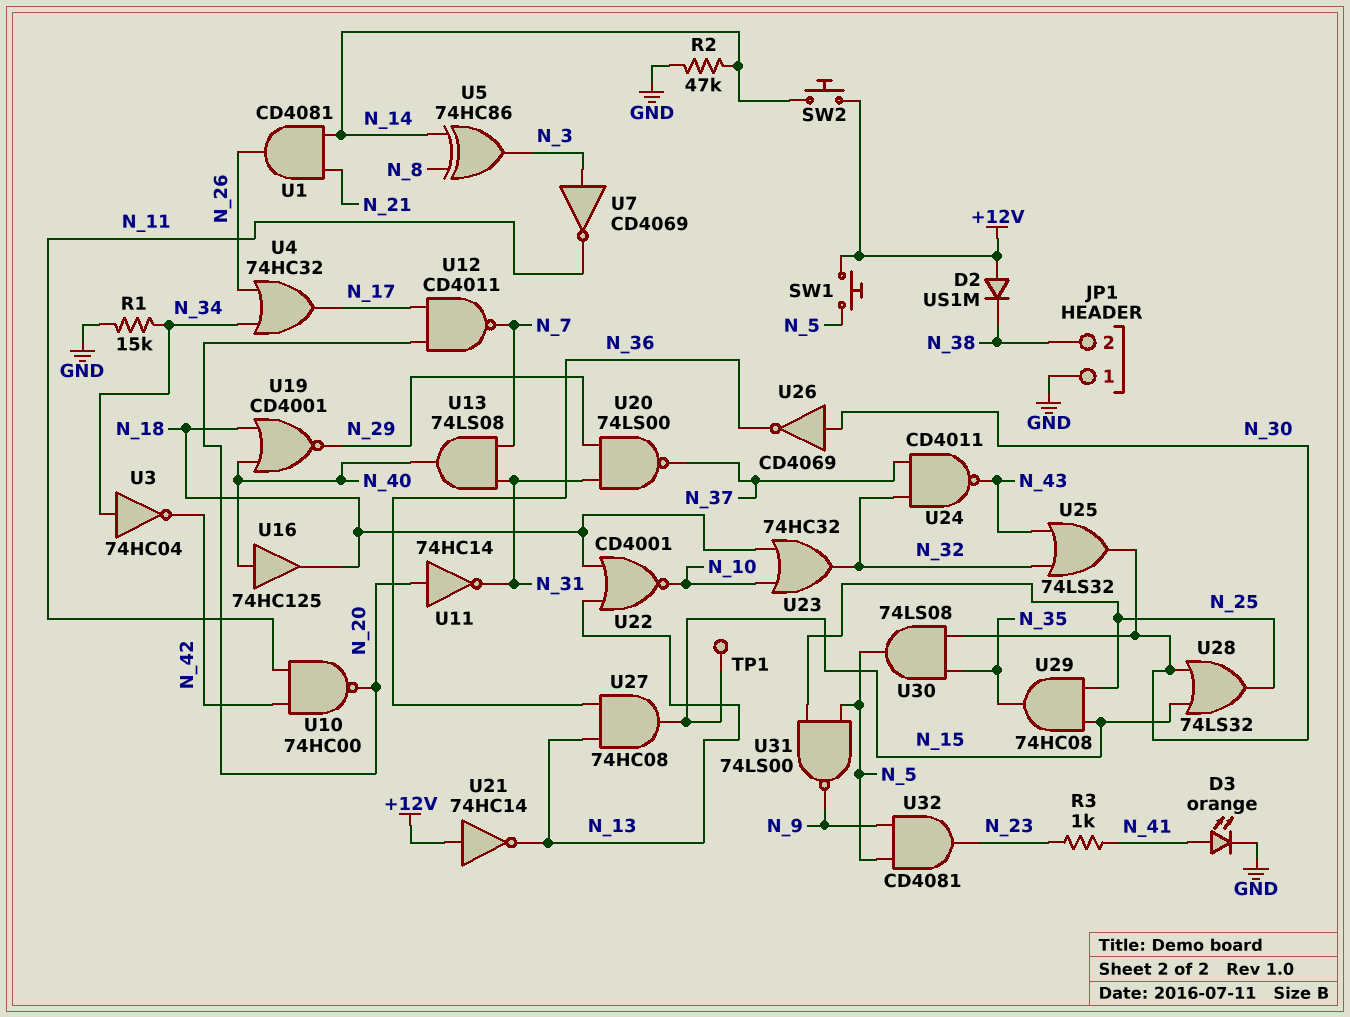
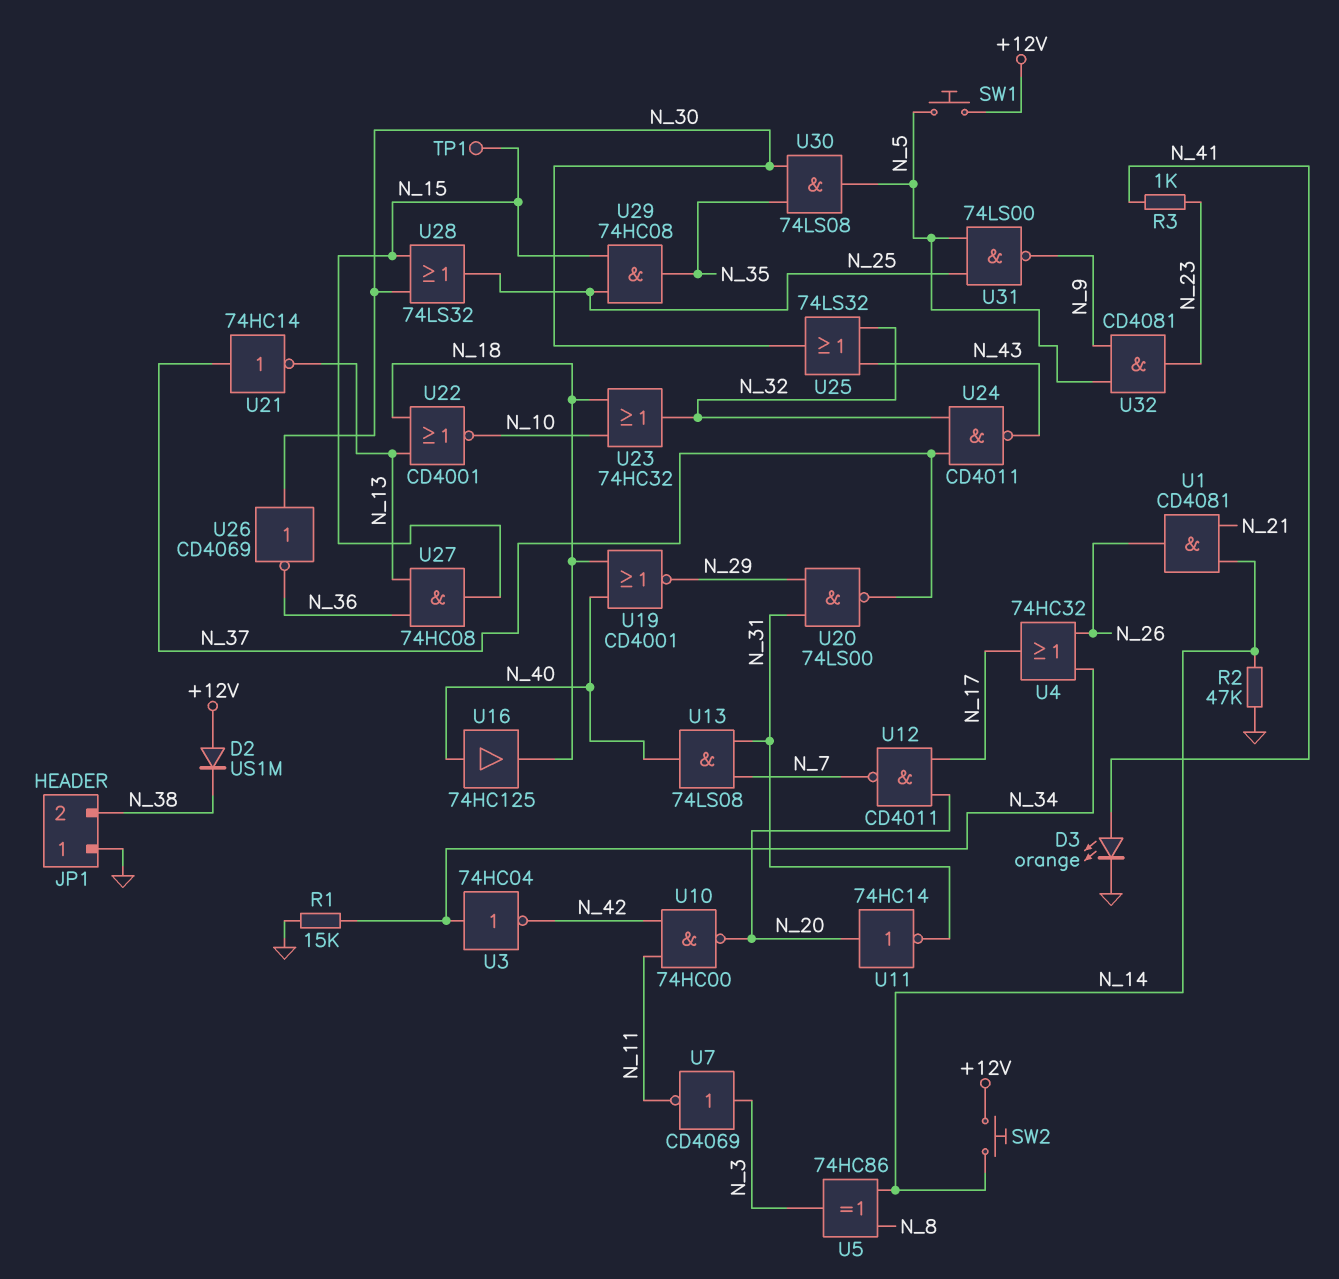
U21: NOT 74HC14 (in +12V, out N_13) -> NOT 74HC14 (in N_37, out N_13)

